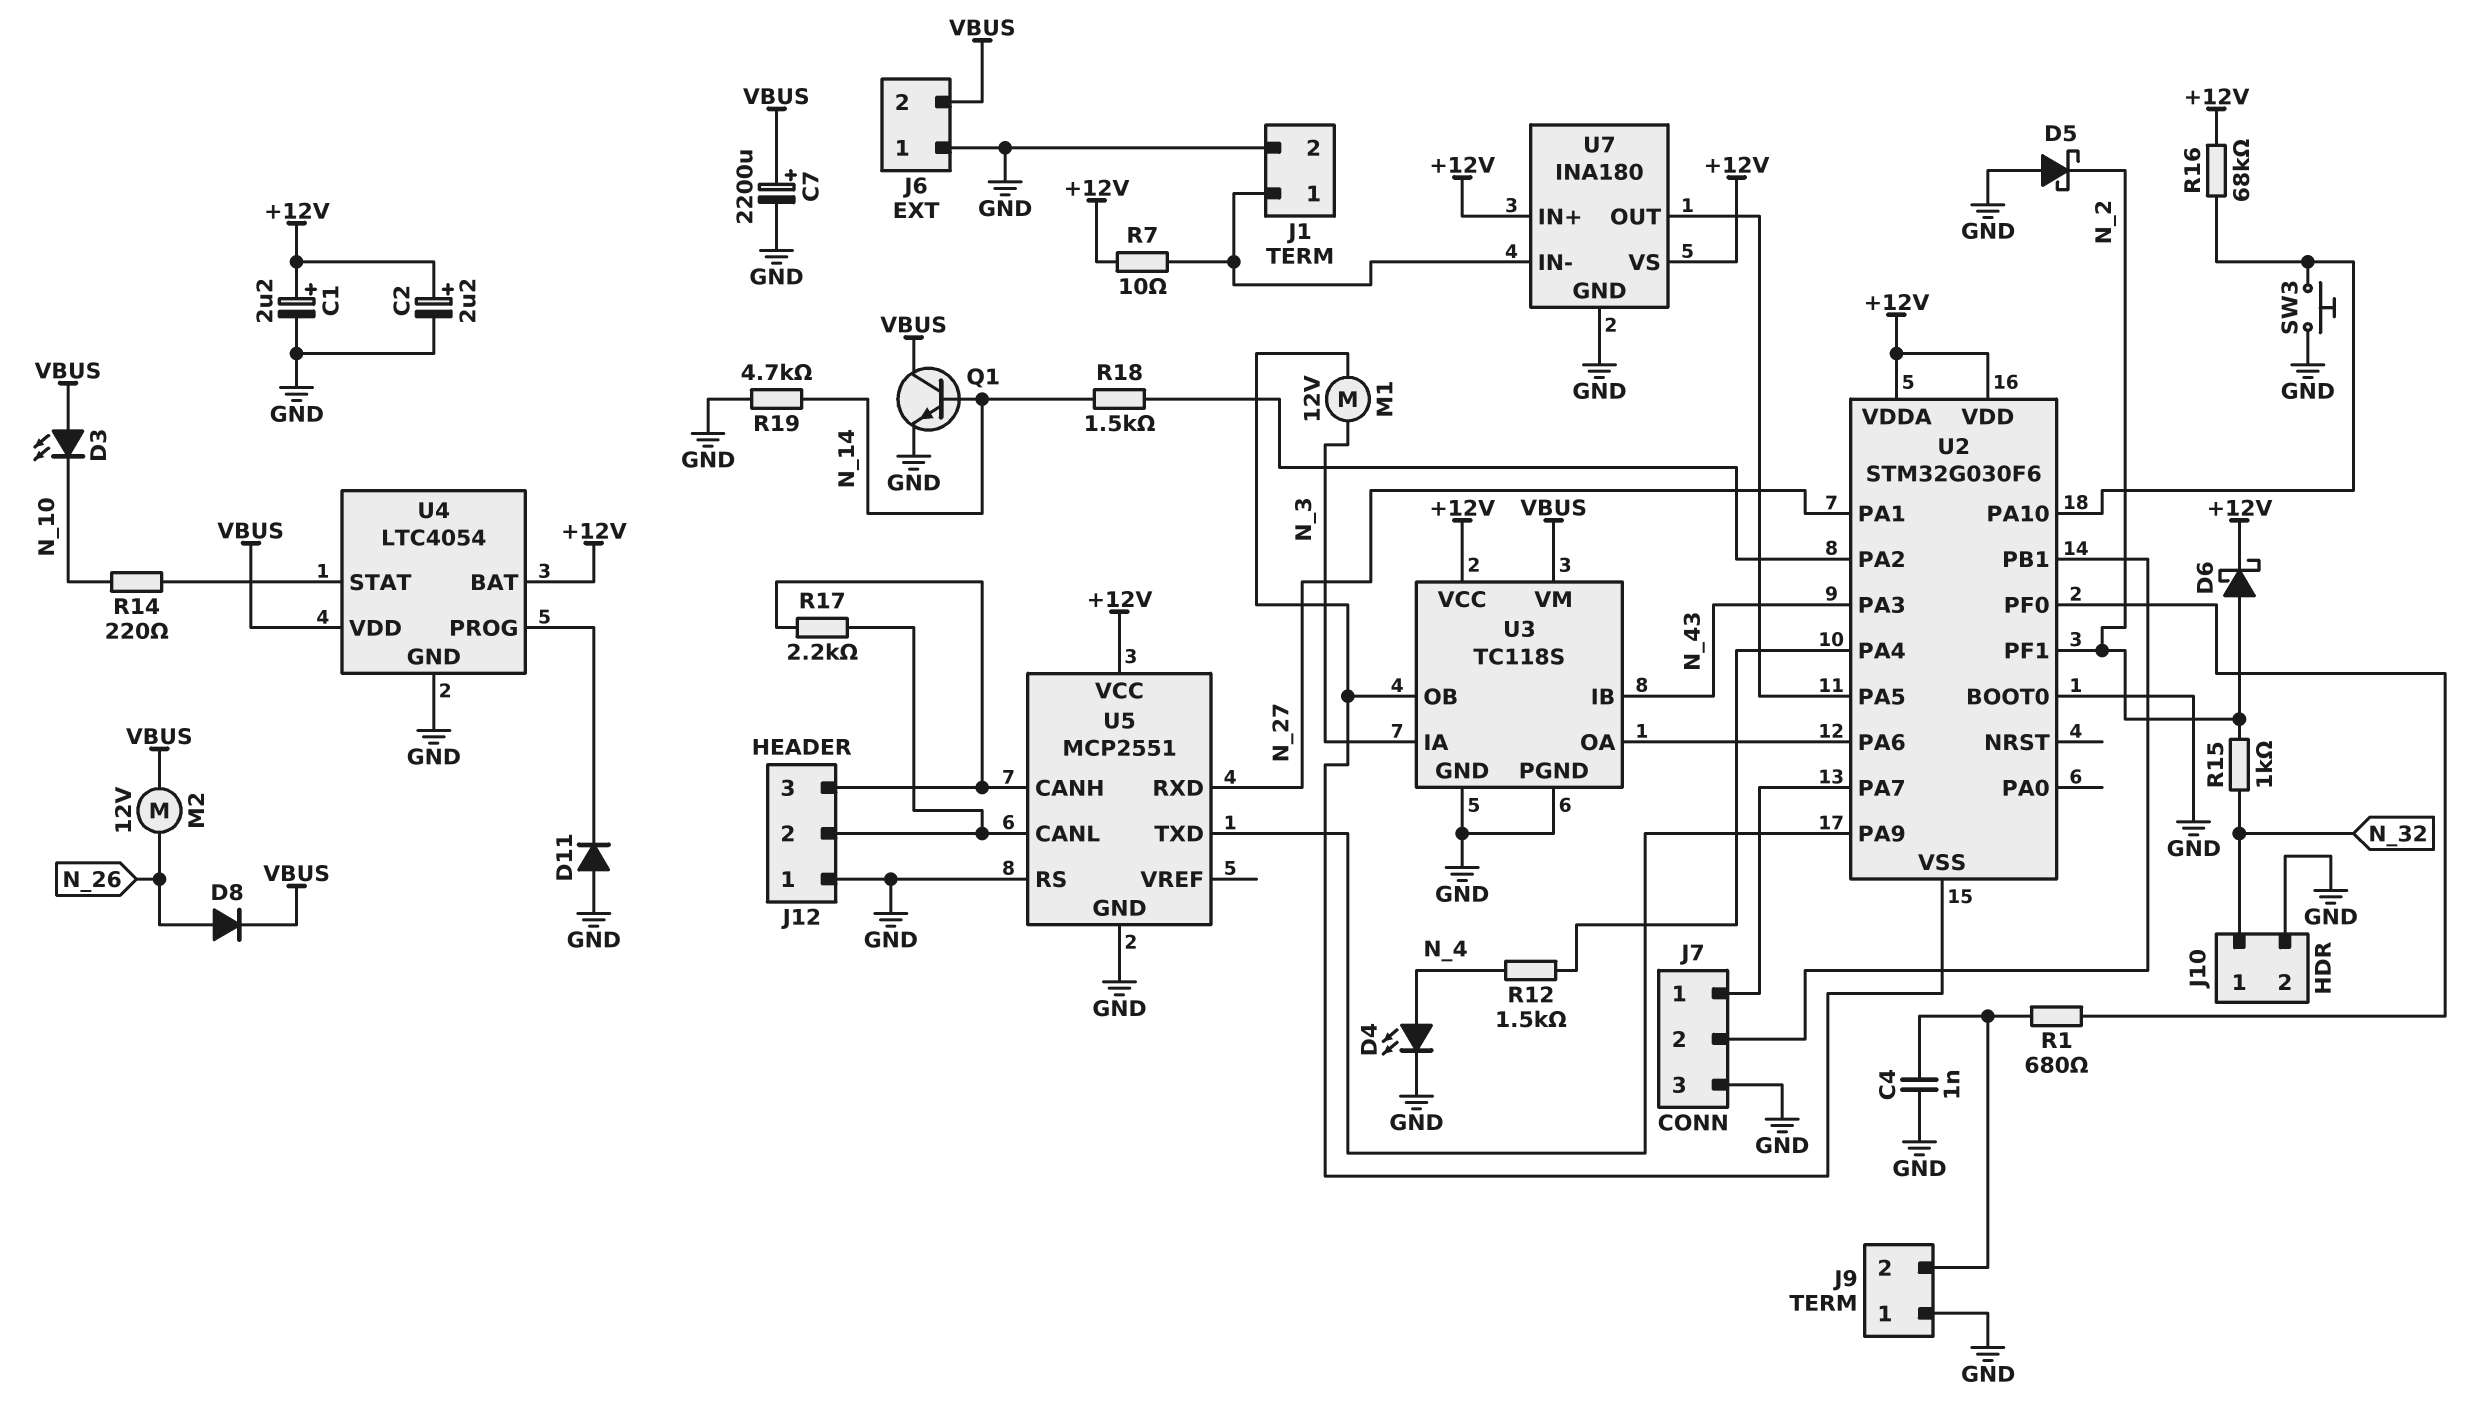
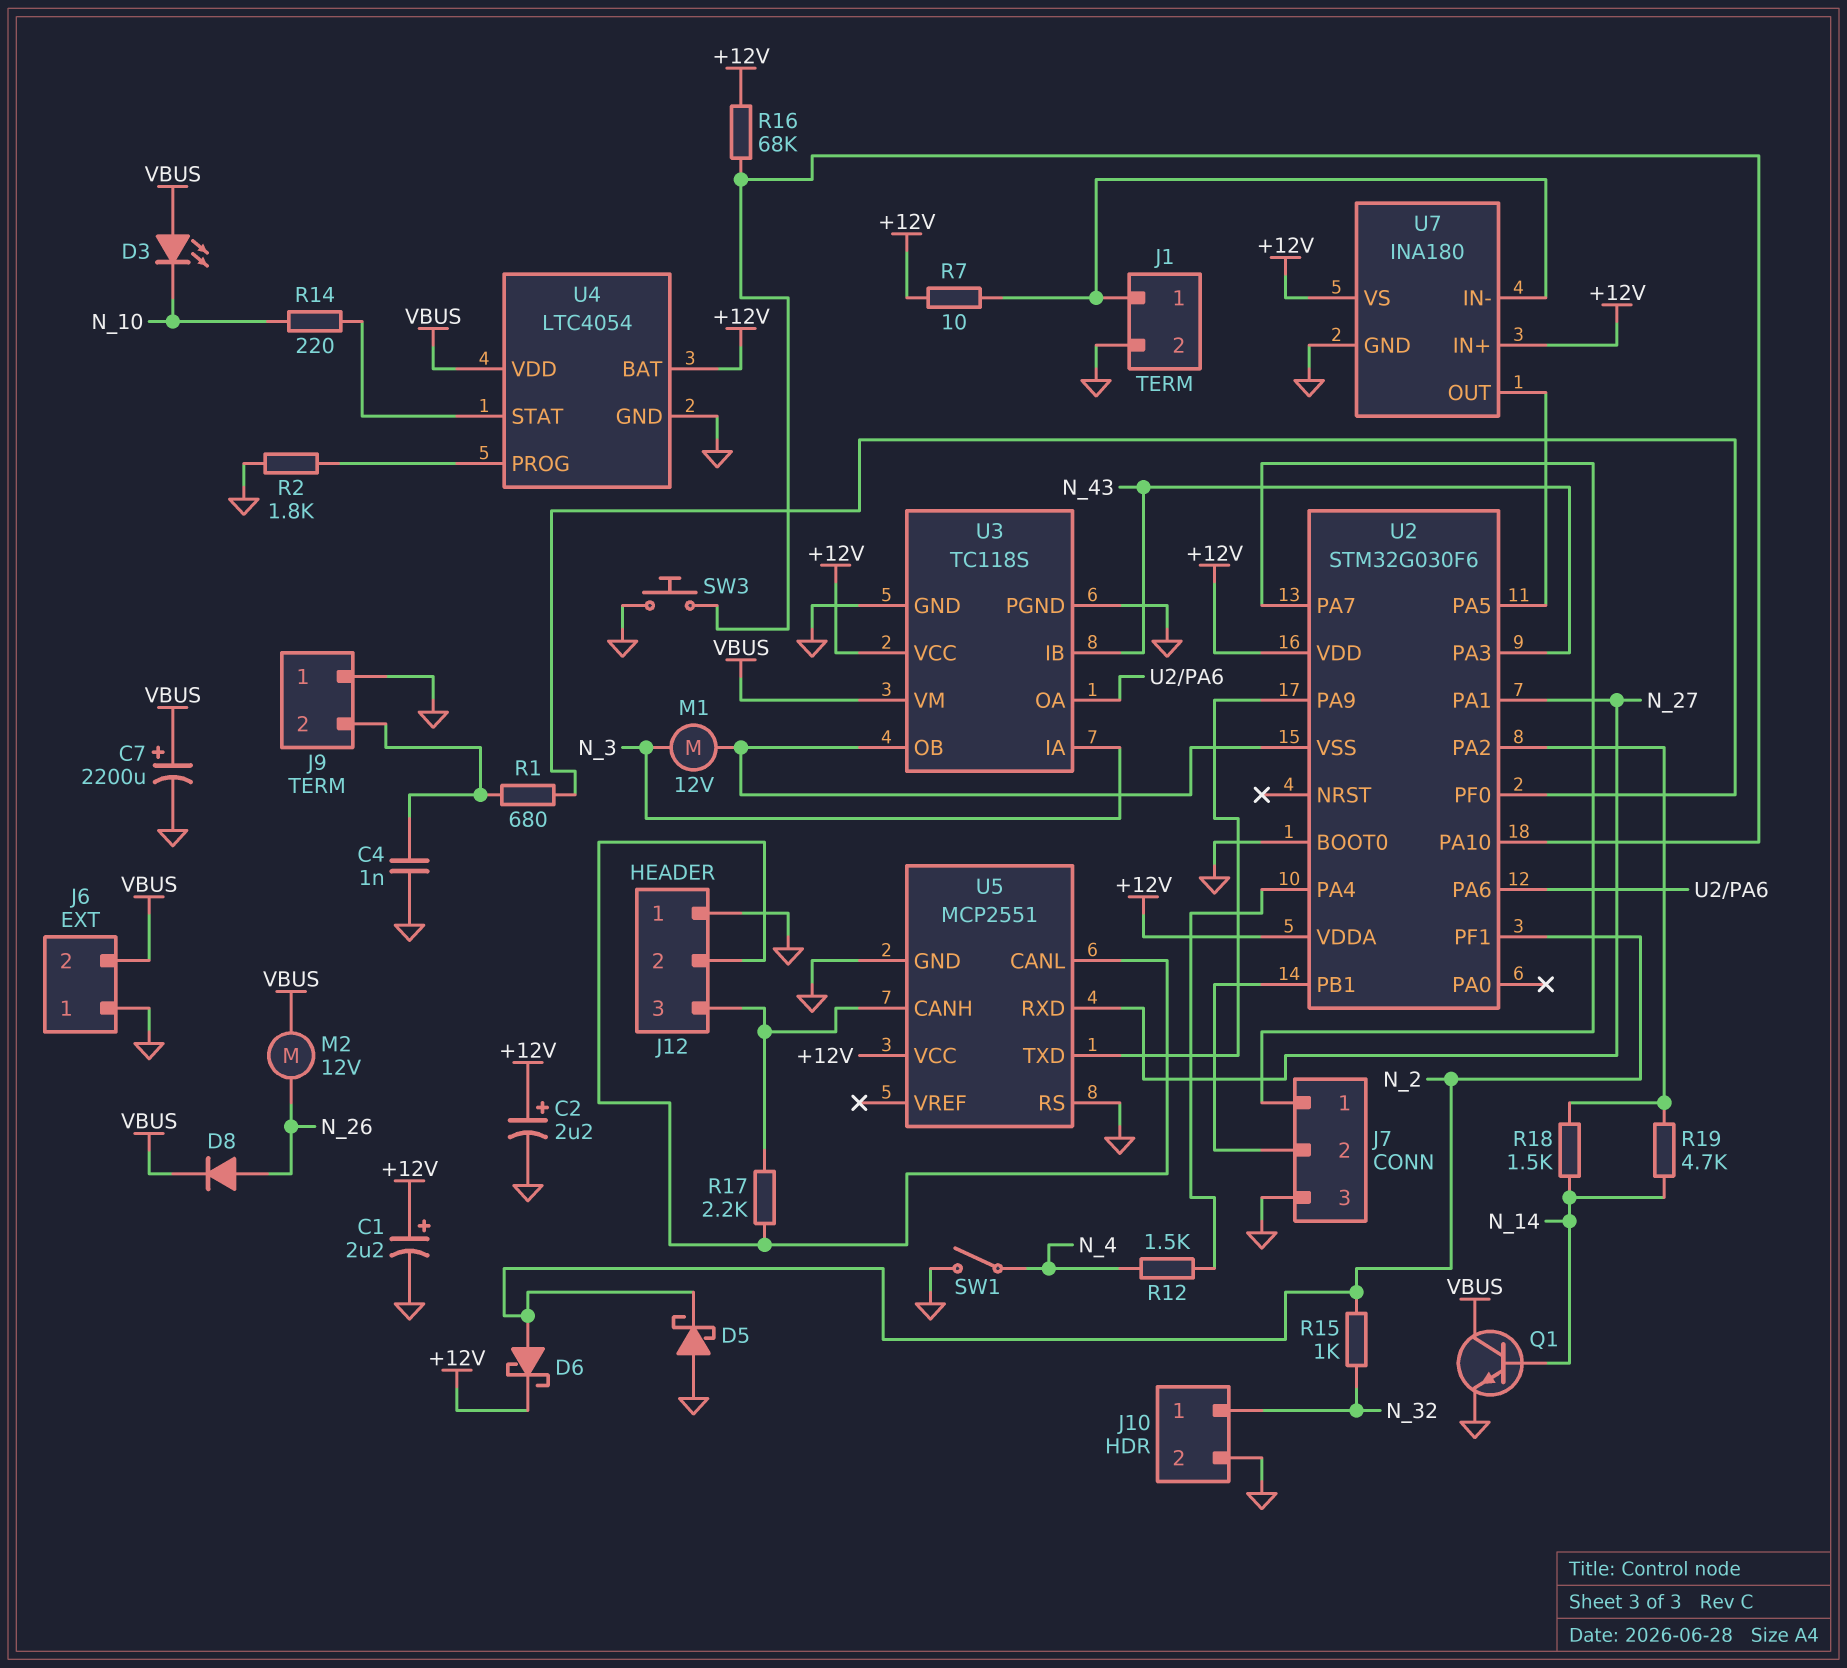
D4: LED (A N_4, K GND) -> none
D11: diode (A GND, K U4/PROG) -> none
R2: none -> 1.8k (GND, U4/PROG)
R19: 4.7k (GND, N_14) -> 4.7k (N_14, U2/PA2)
SW1: none -> switch (GND, N_4)

